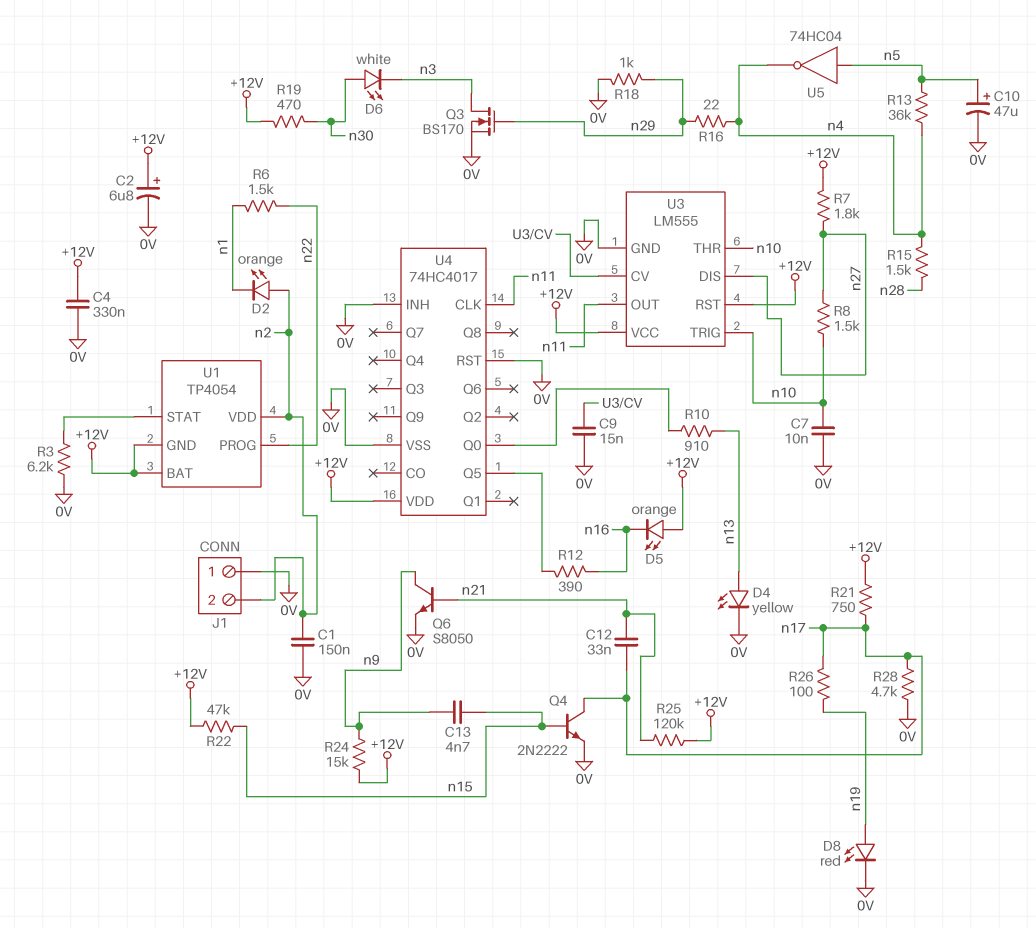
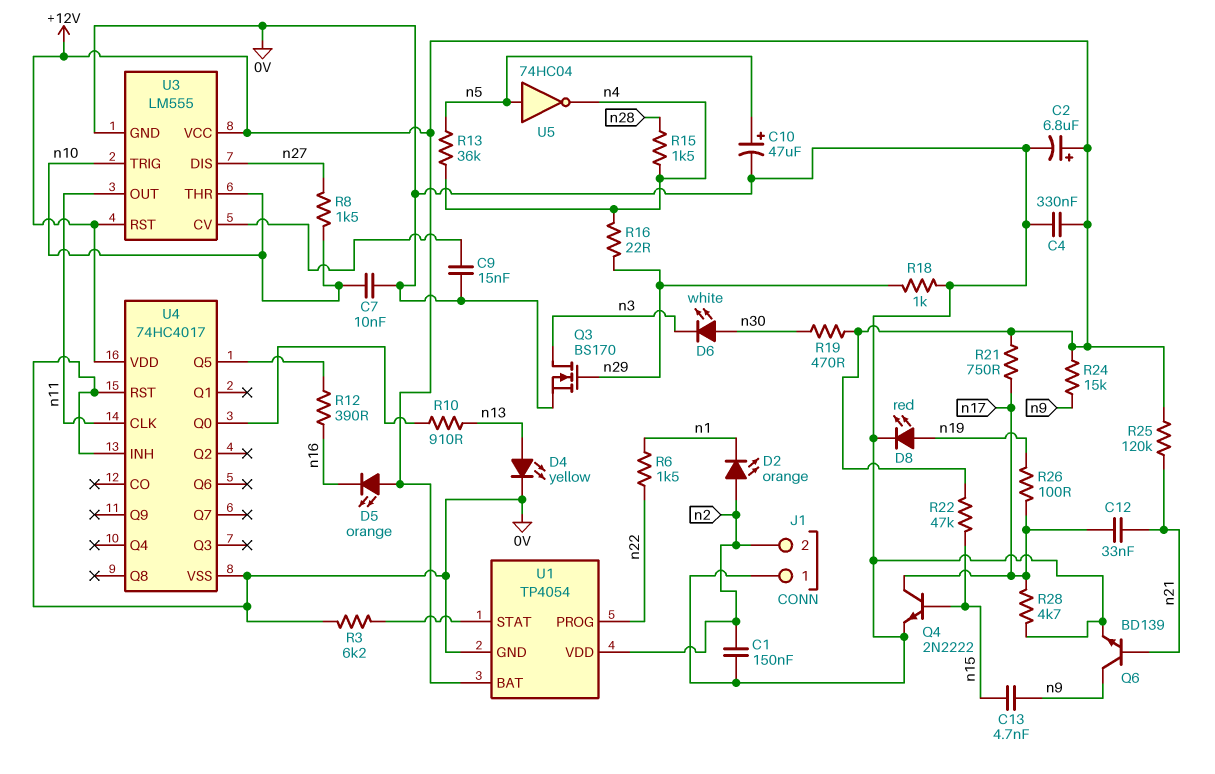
Q6: NPN S8050 (B n21, C n9, E 0V) -> NPN BD139 (B n21, C n9, E 0V)
R7: 1.8k (+12V, n27) -> none
U1 pin GND: +12V -> 0V

